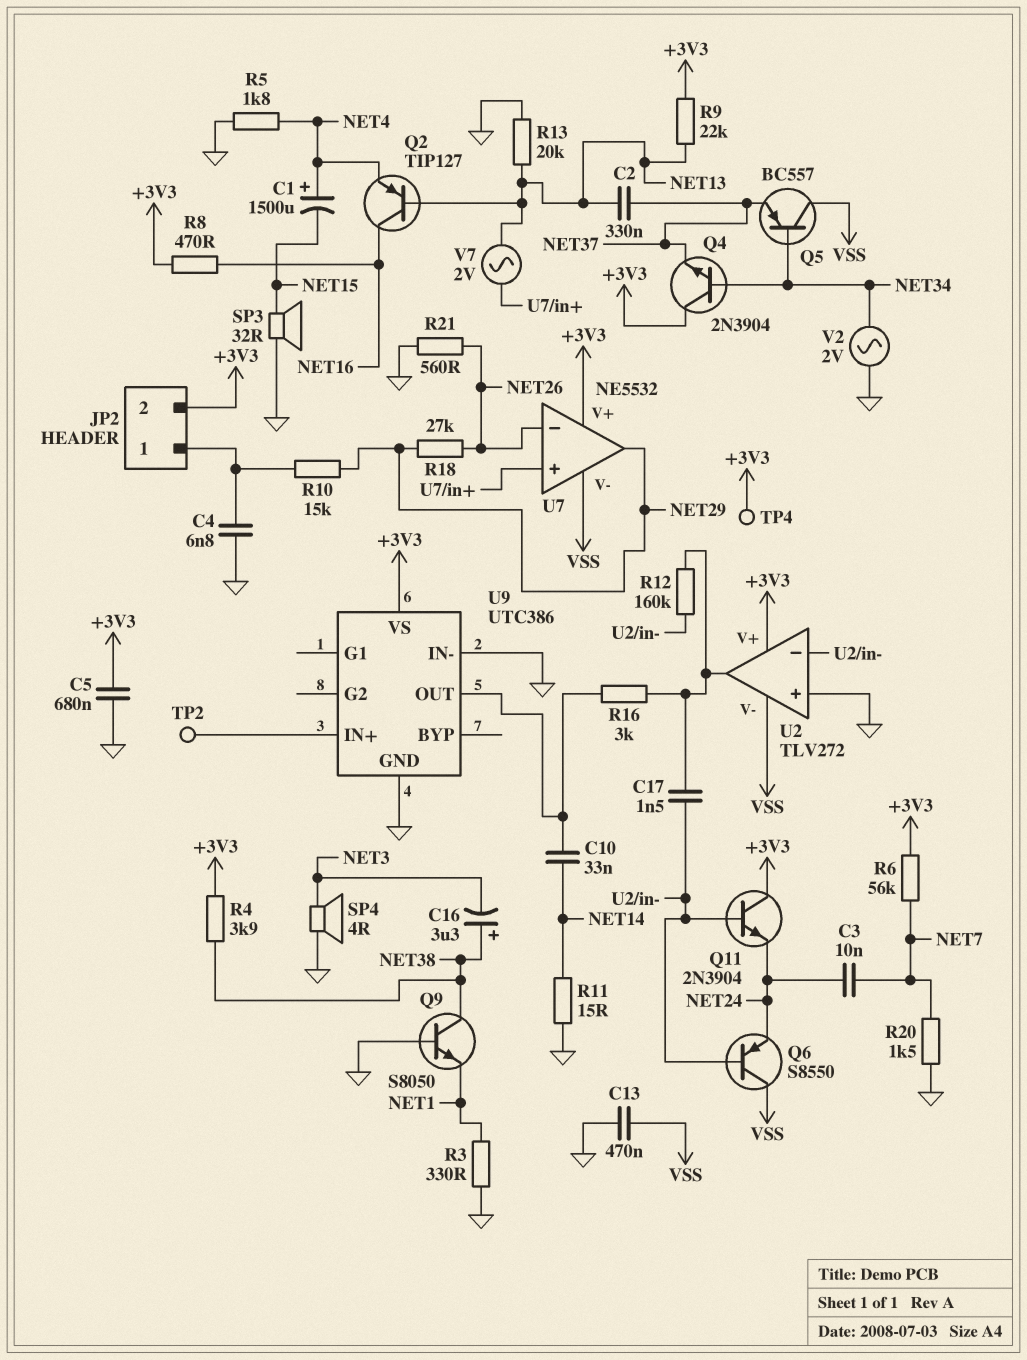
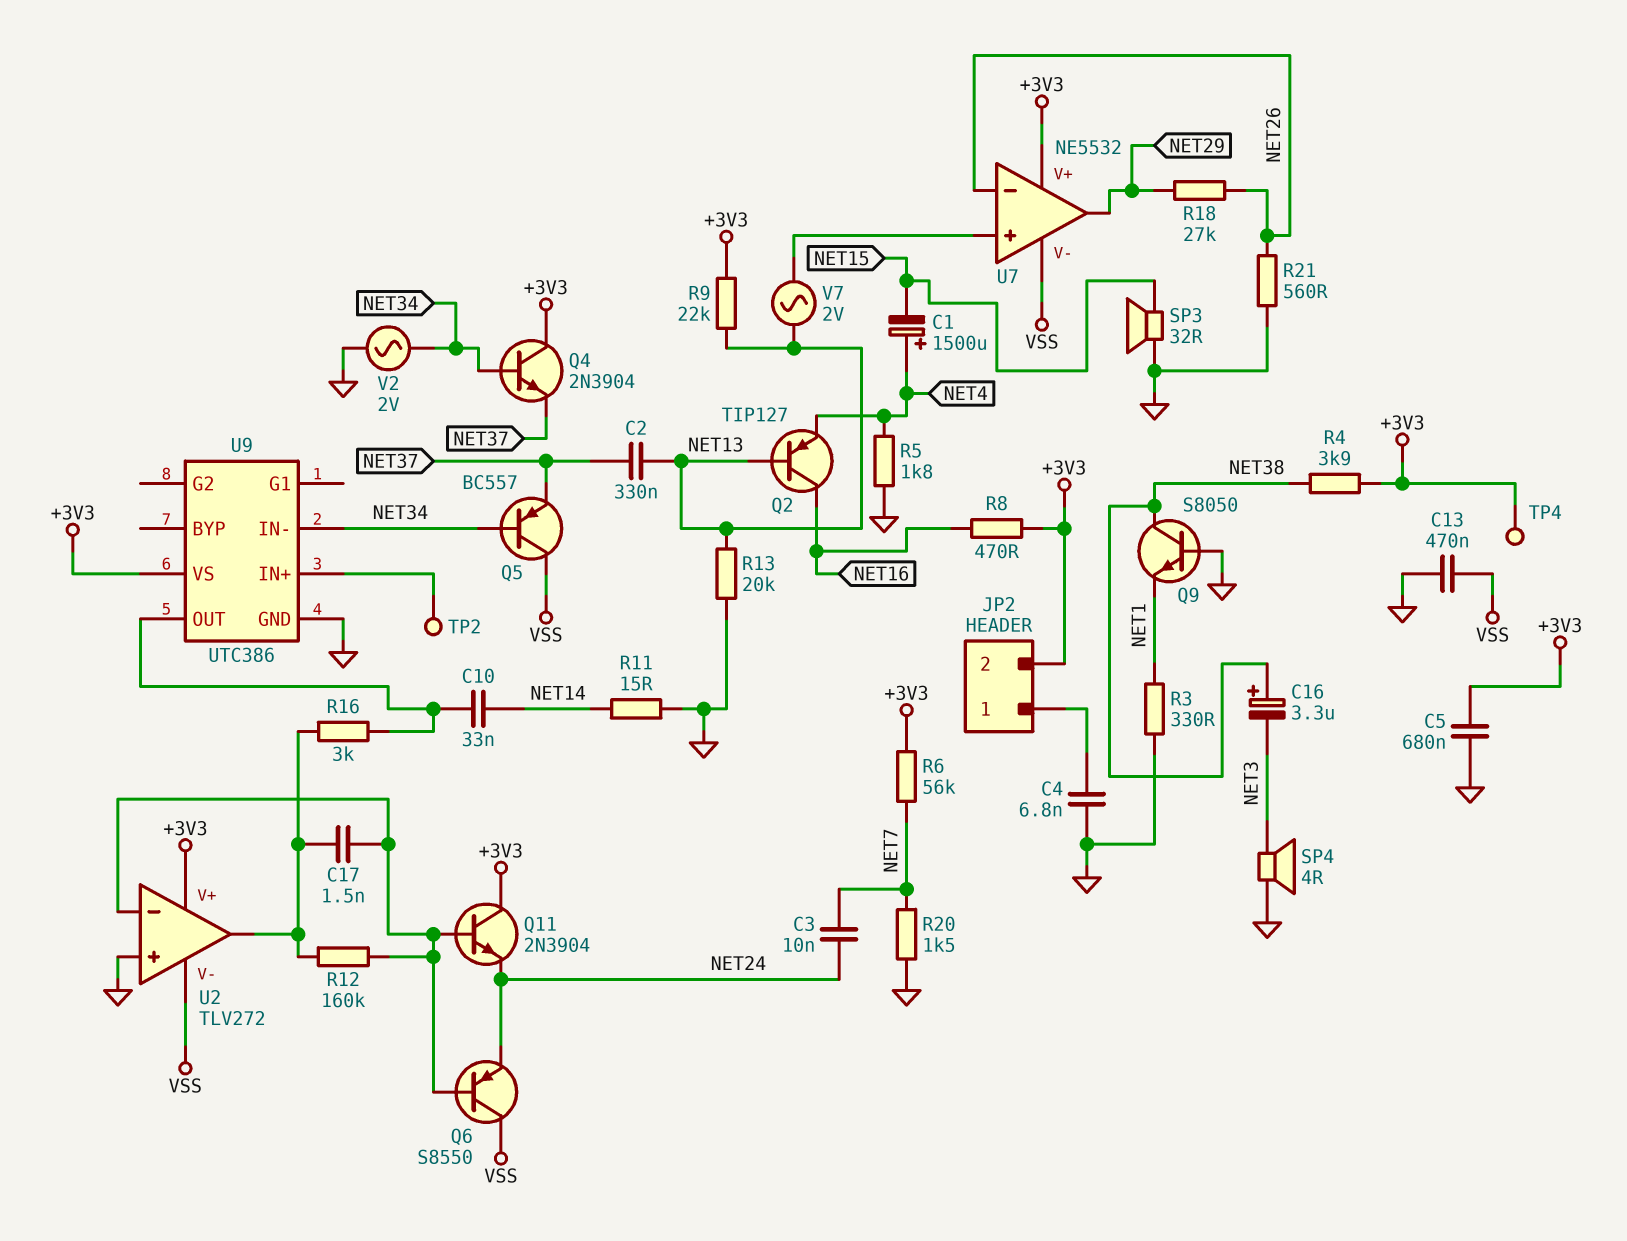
R10: 15k (JP2/1, NET29) -> none
U9 pin IN-: GND -> NET34

